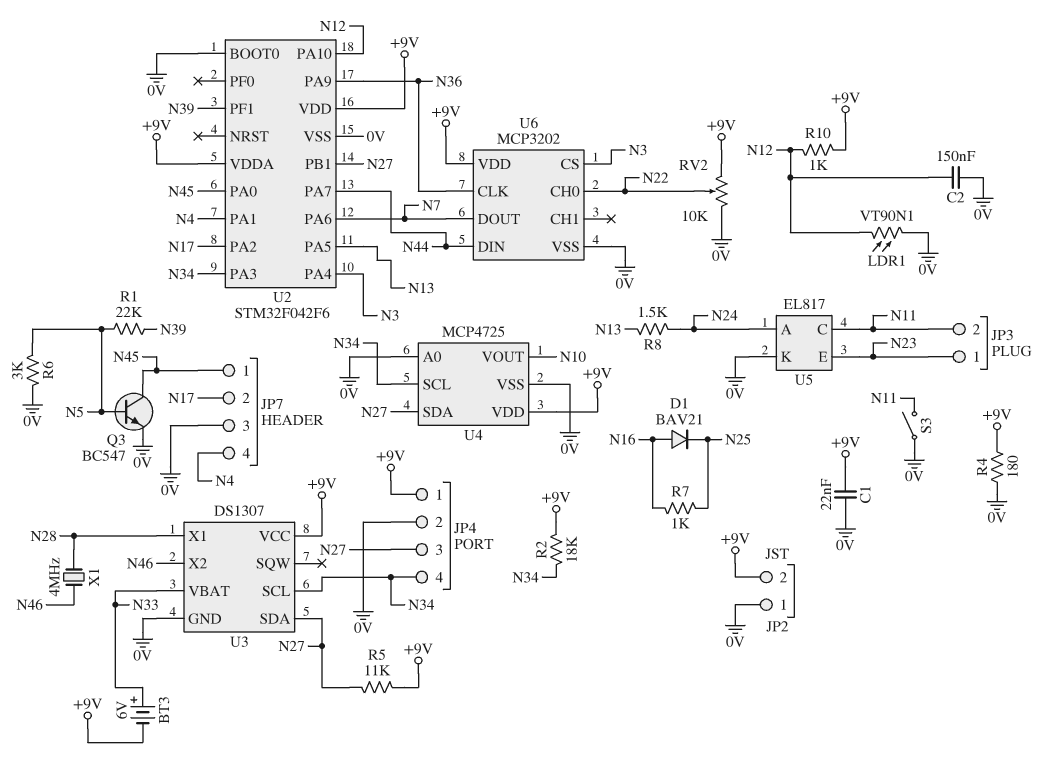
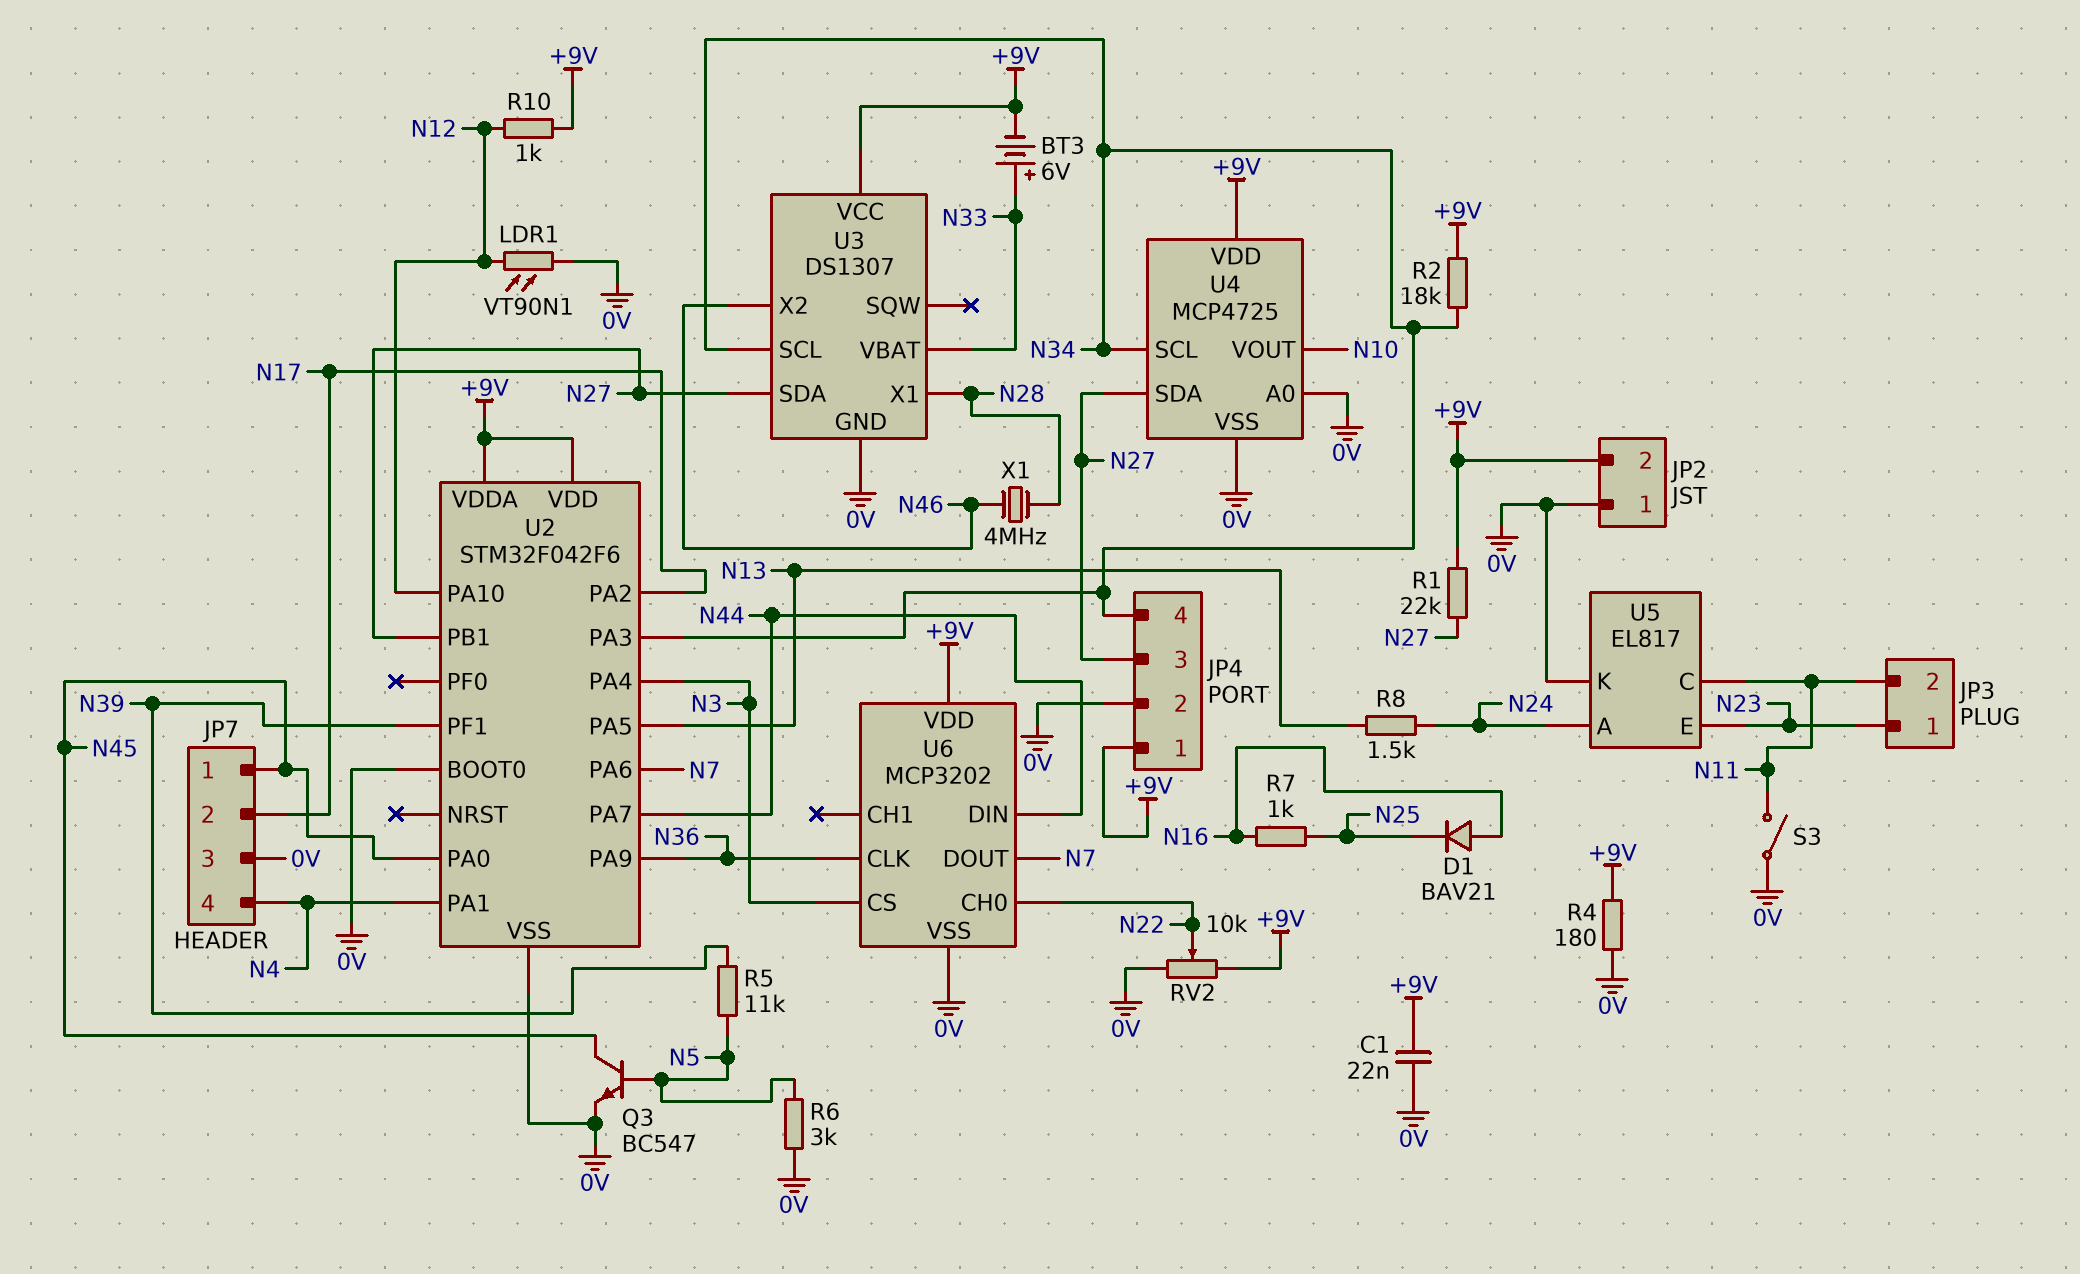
C2: 150nF (0V, N12) -> none
R1: 22k (N5, N39) -> 22k (+9V, N27)
R5: 11k (+9V, N27) -> 11k (N5, N39)

